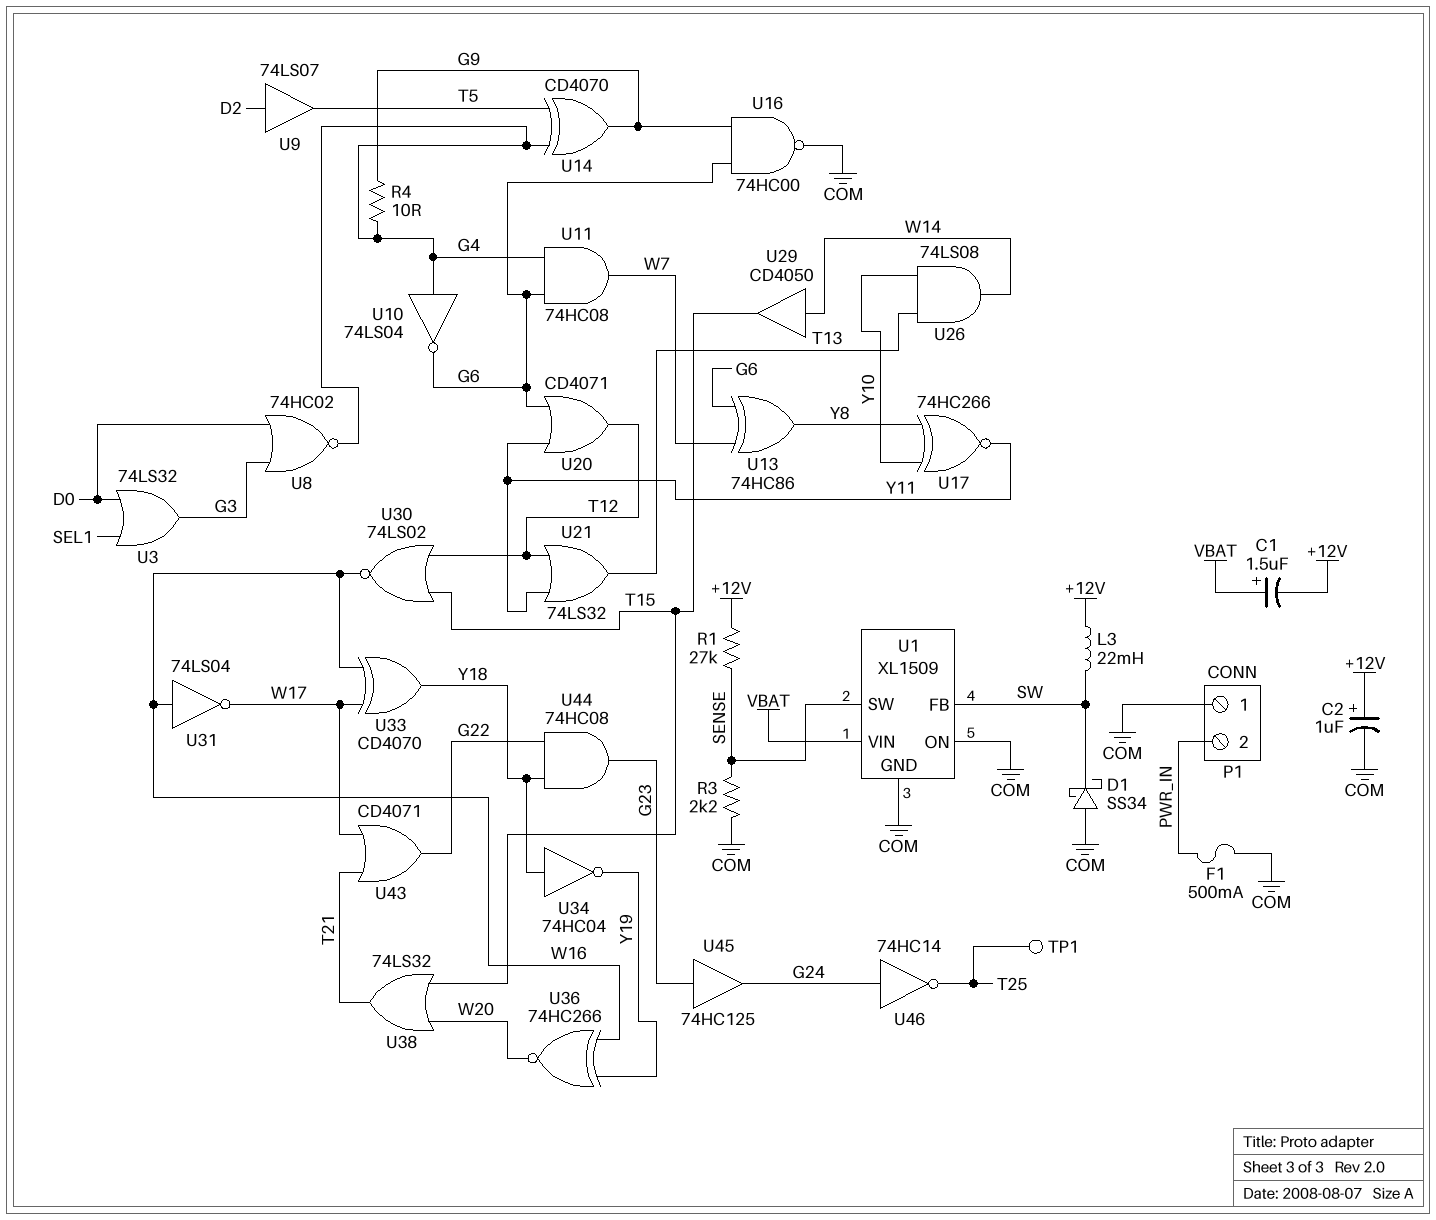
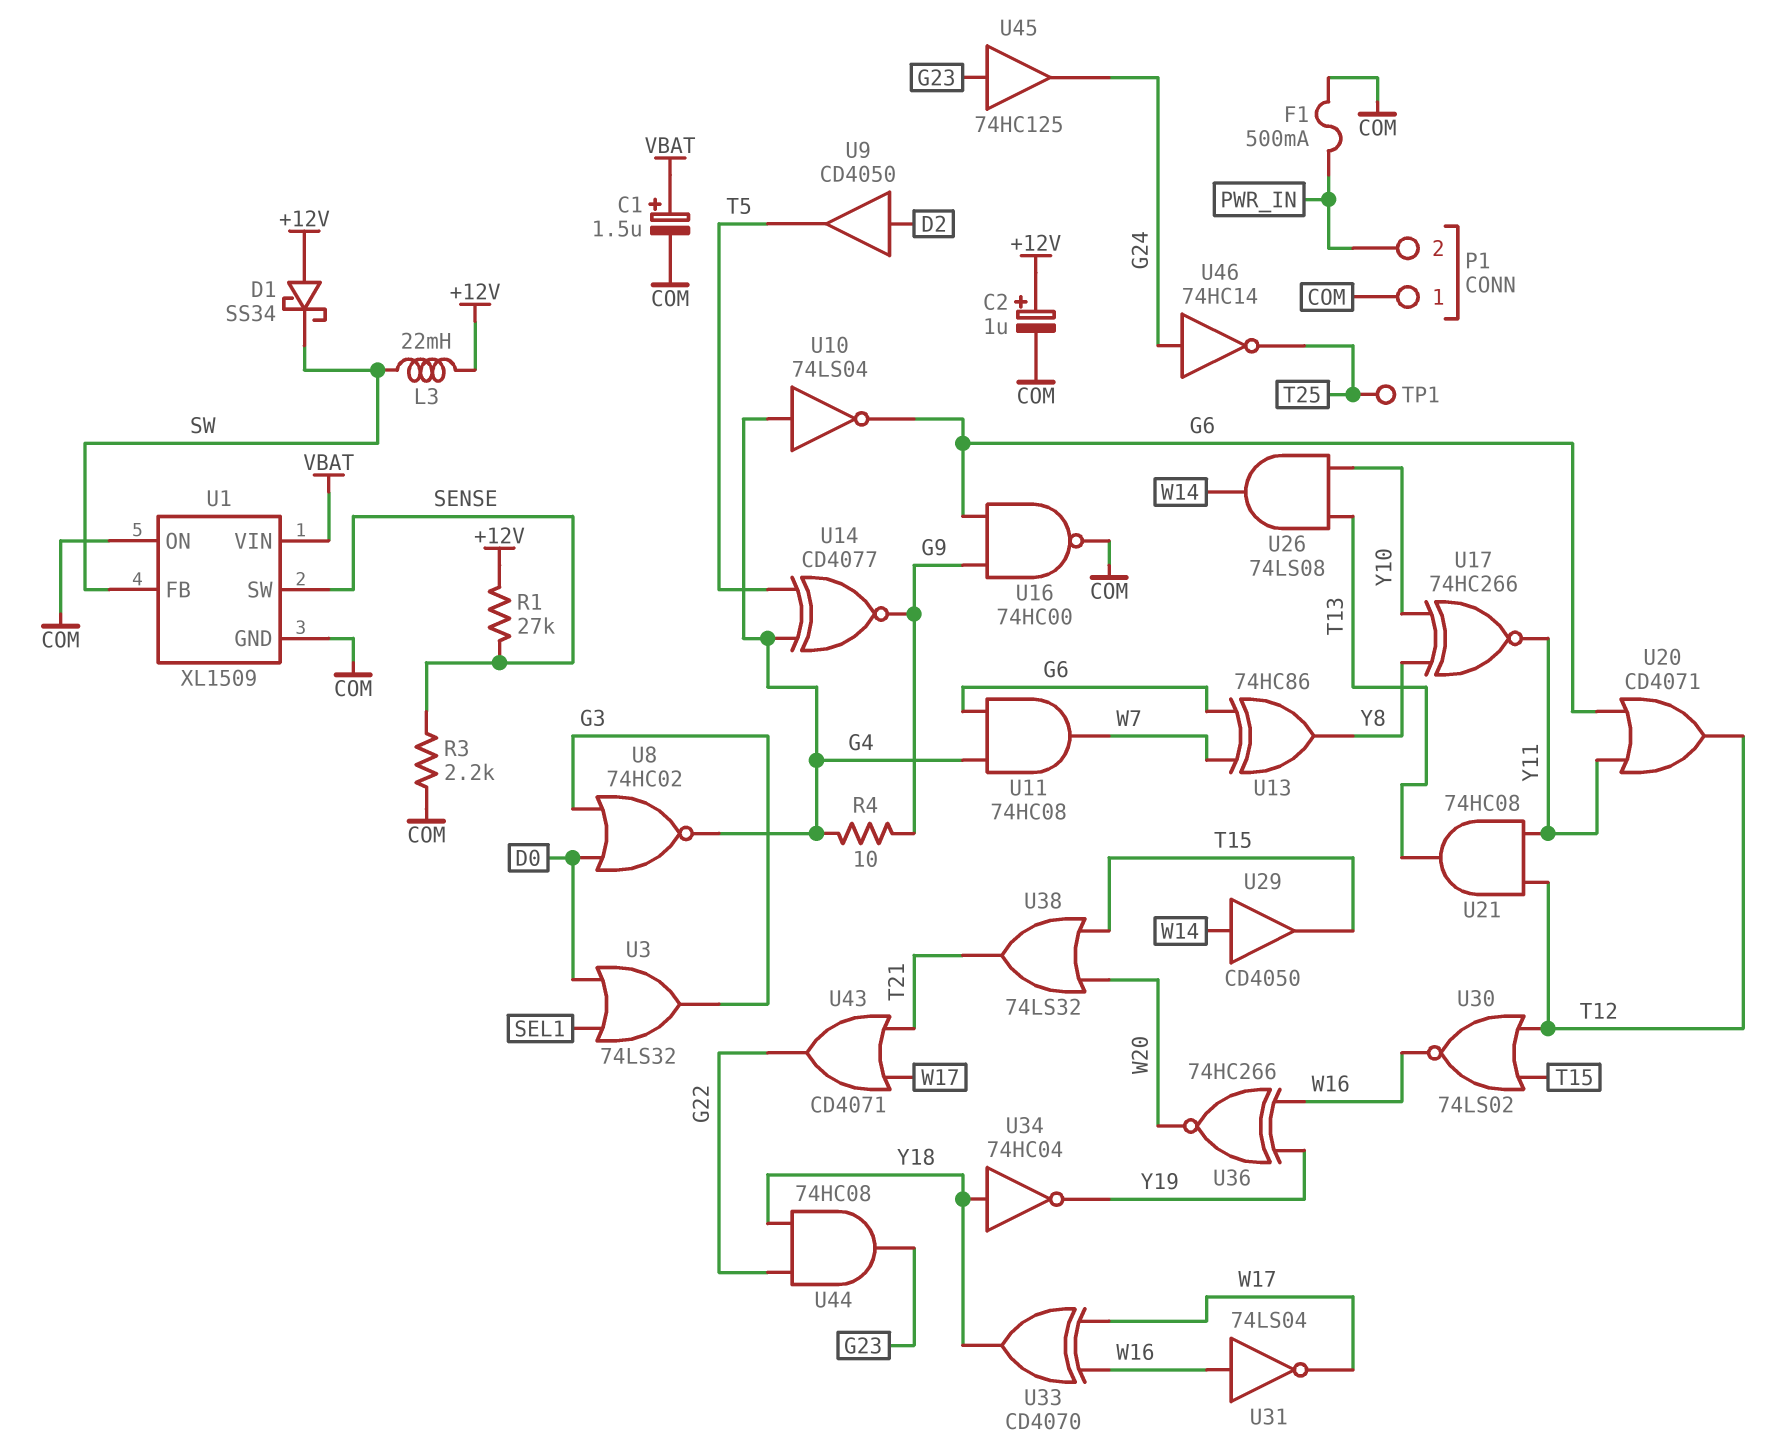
C1: 1.5uF (plus VBAT, minus +12V) -> 1.5uF (plus VBAT, minus COM)
D1: schottky SS34 (A COM, K SW) -> schottky SS34 (A +12V, K SW)
U9: buffer 74LS07 (in D2, out T5) -> buffer CD4050 (in D2, out T5)
U14: XOR CD4070 (in G4, in T5, out G9) -> XNOR CD4077 (in G4, in T5, out G9)
U21: OR 74LS32 (in T12, in Y11, out T13) -> AND 74HC08 (in T12, in Y11, out T13)

